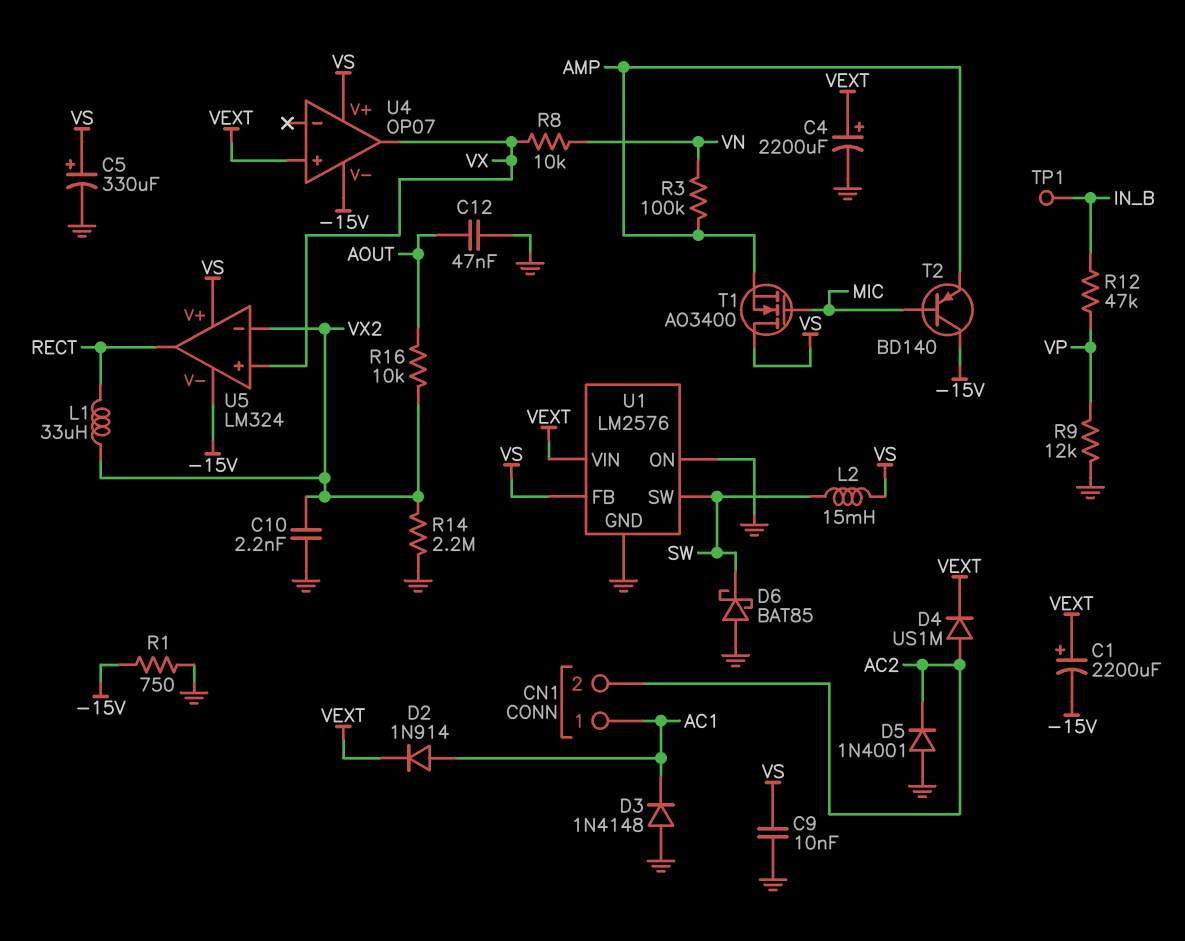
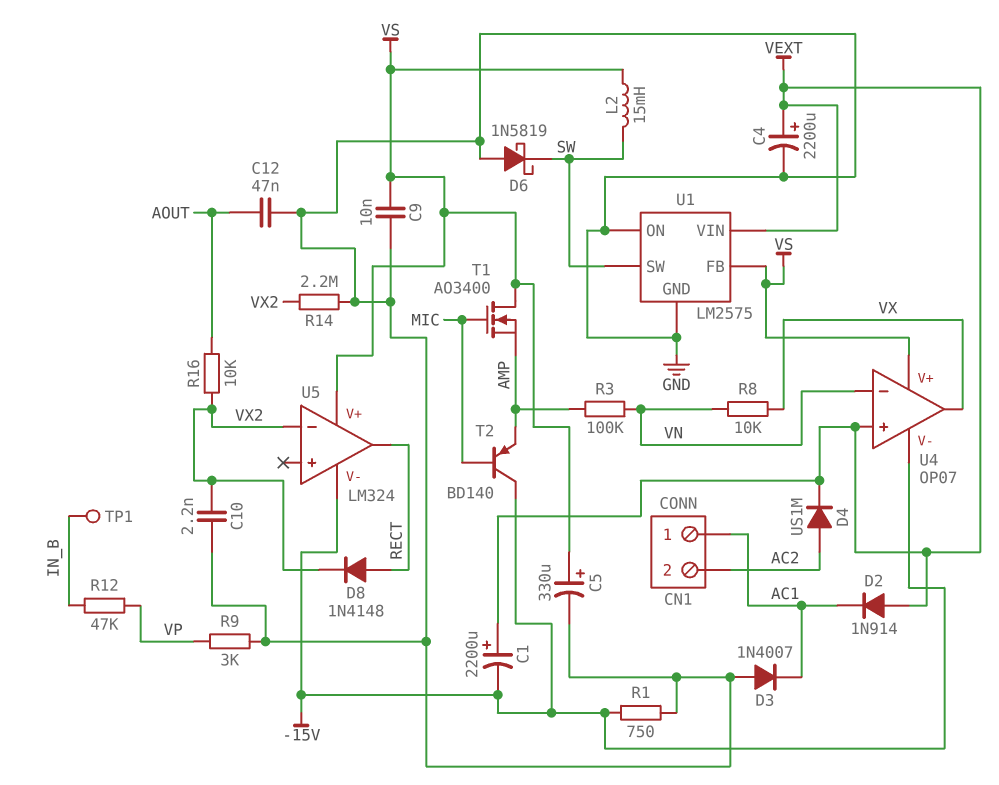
D2: diode 1N914 (A AC1, K VEXT) -> diode 1N914 (A VEXT, K AC1)
D3: diode 1N4148 (A GND, K AC1) -> diode 1N4007 (A GND, K AC1)
D5: diode 1N4001 (A GND, K AC2) -> none
D6: schottky BAT85 (A GND, K SW) -> schottky 1N5819 (A GND, K SW)
D8: none -> diode 1N4148 (A RECT, K VX2)
L1: 33uH (RECT, VX2) -> none
R9: 12k (GND, VP) -> 3k (GND, VP)
U1: LM2576 -> LM2575
U4 pin in-: none -> VN
U5 pin in+: VX -> none

